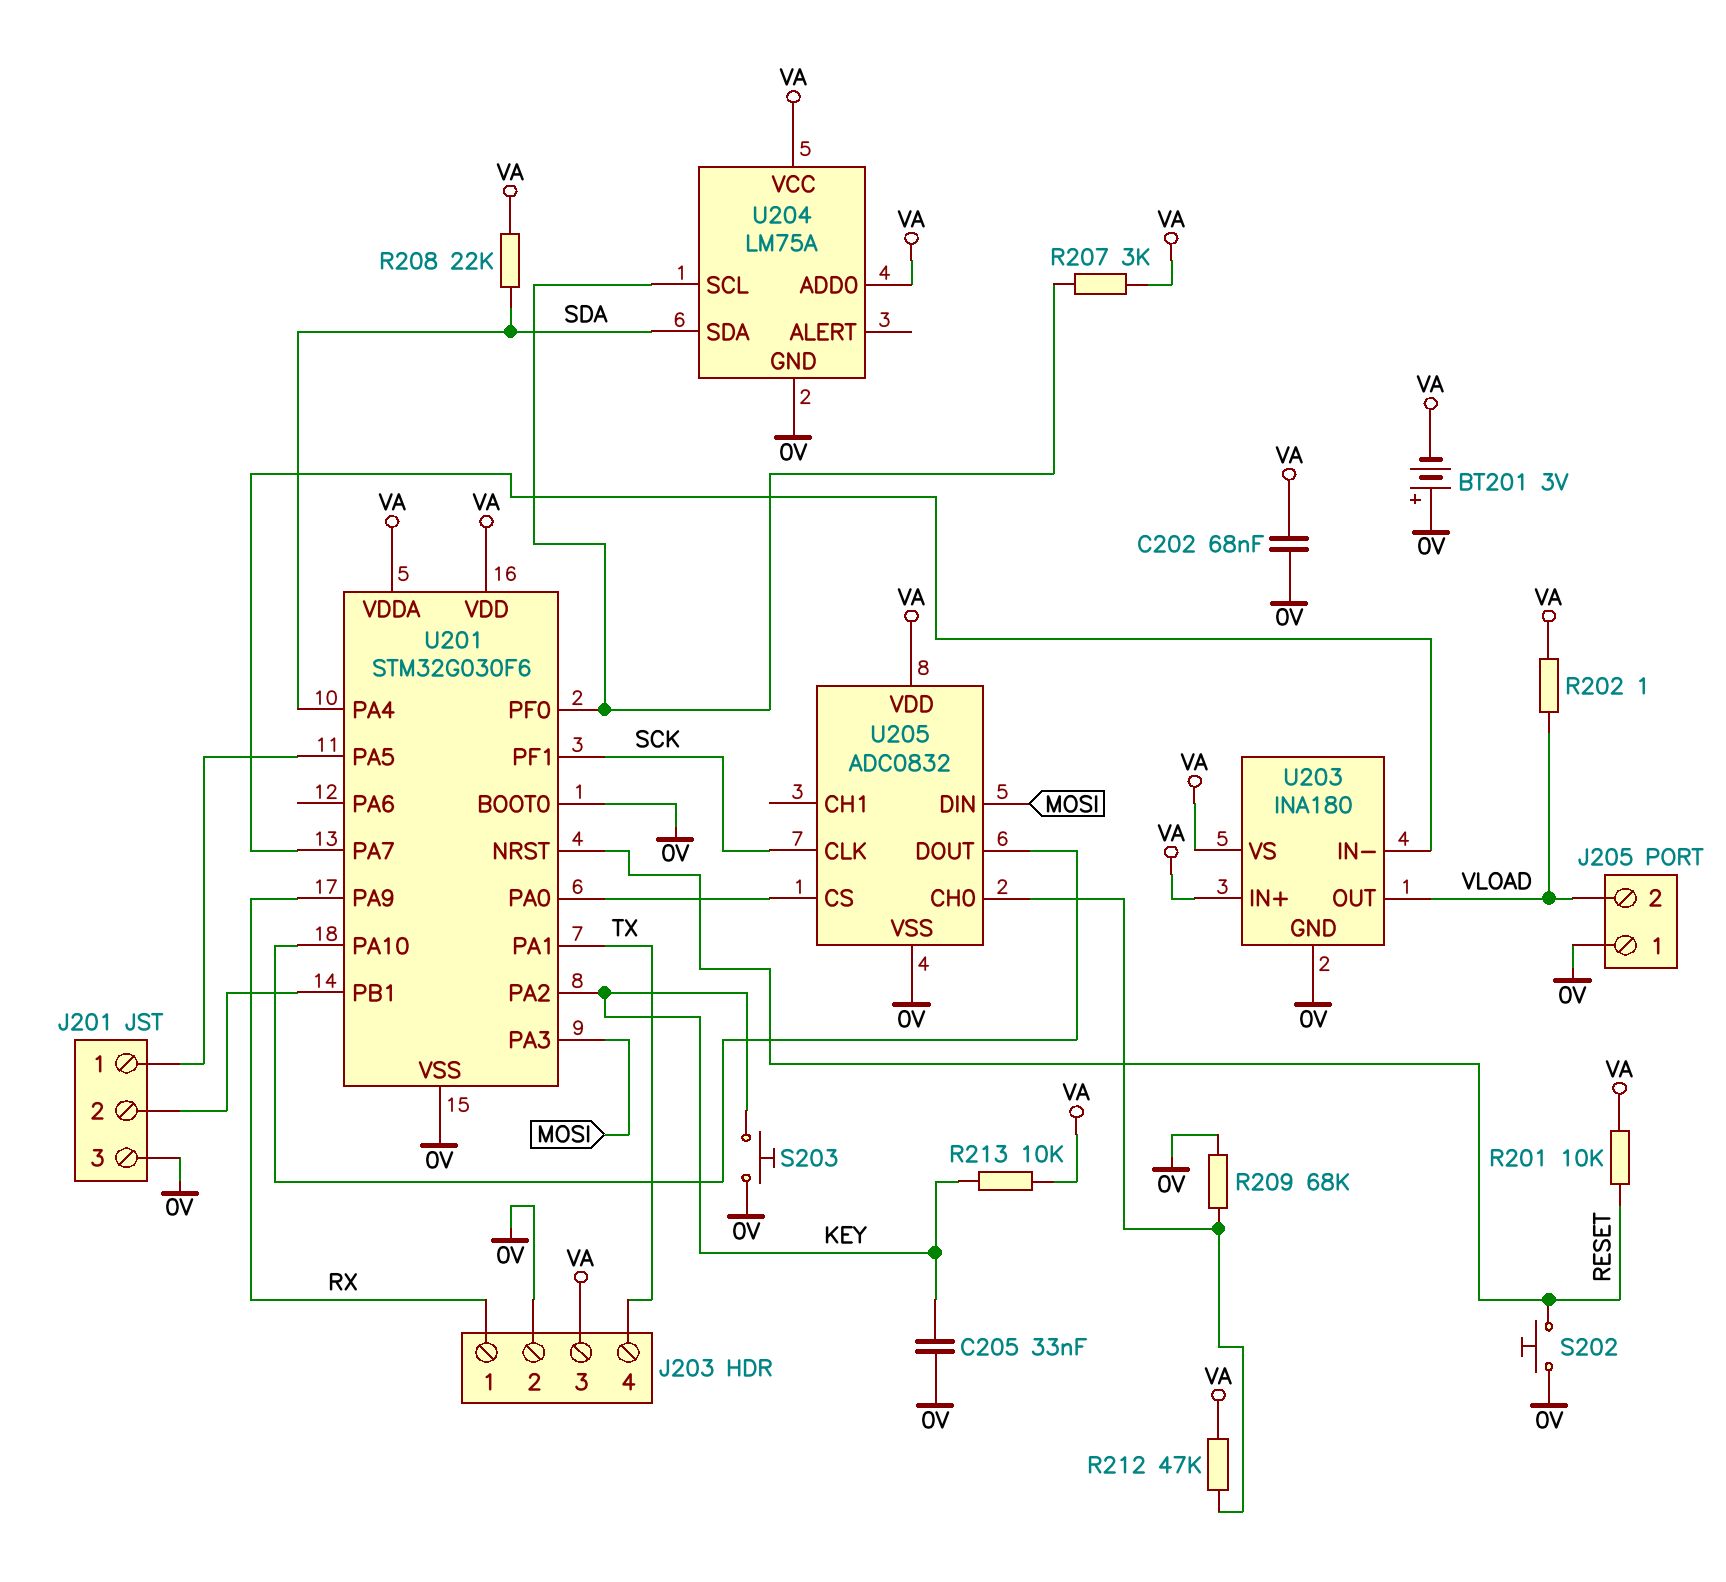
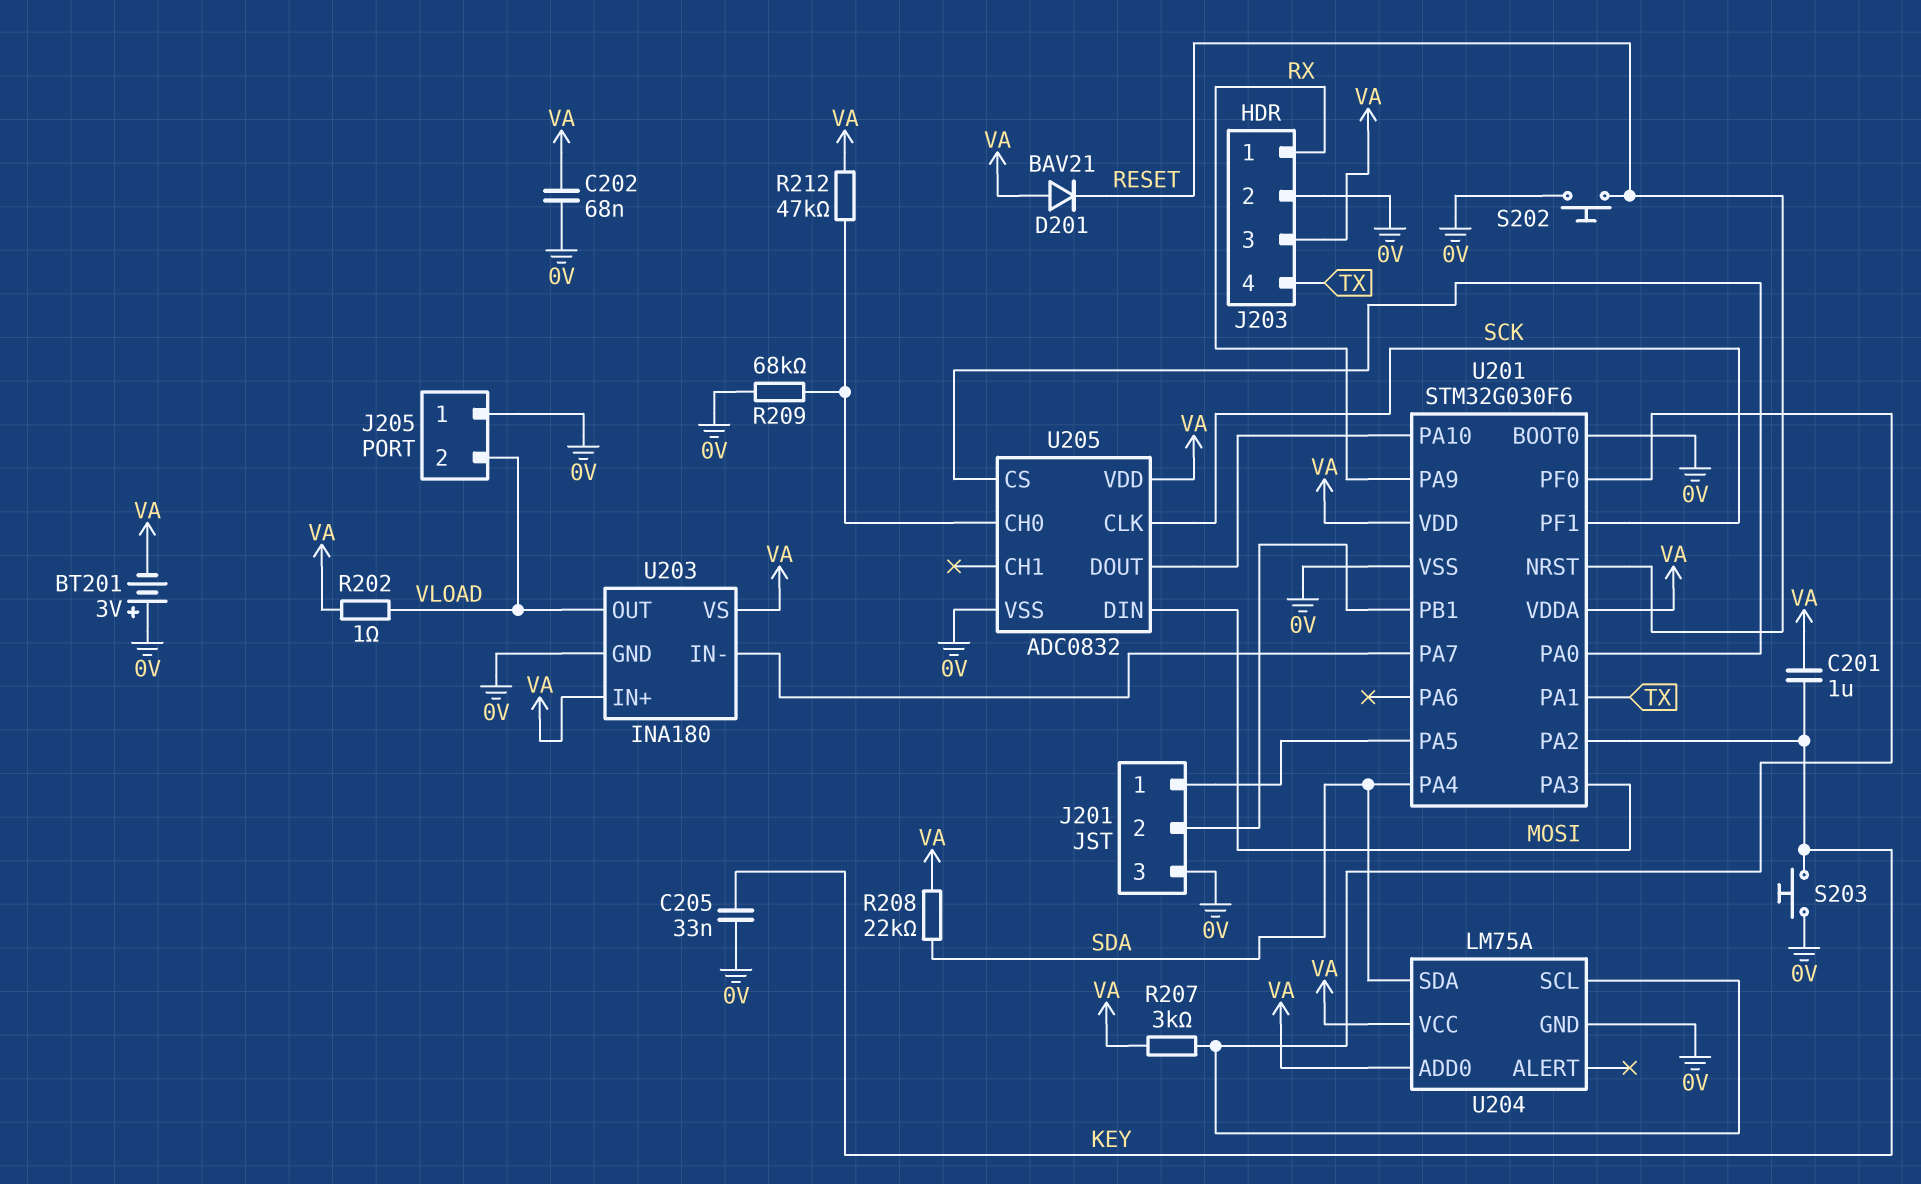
C201: none -> 1uF (KEY, VA)
D201: none -> diode BAV21 (A VA, K RESET)
R201: 10k (RESET, VA) -> none
R213: 10k (KEY, VA) -> none

